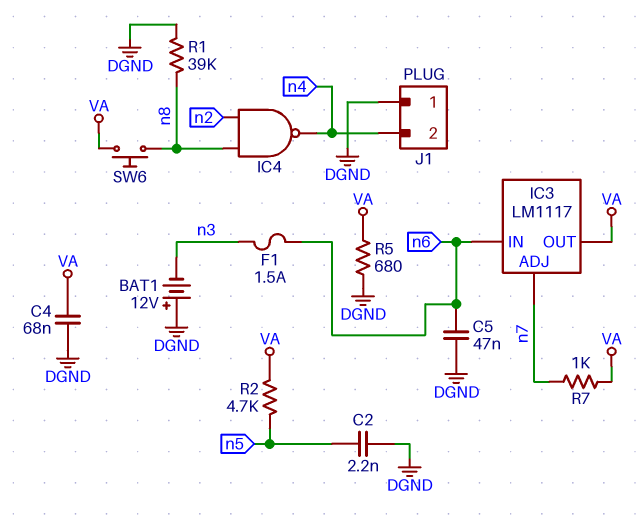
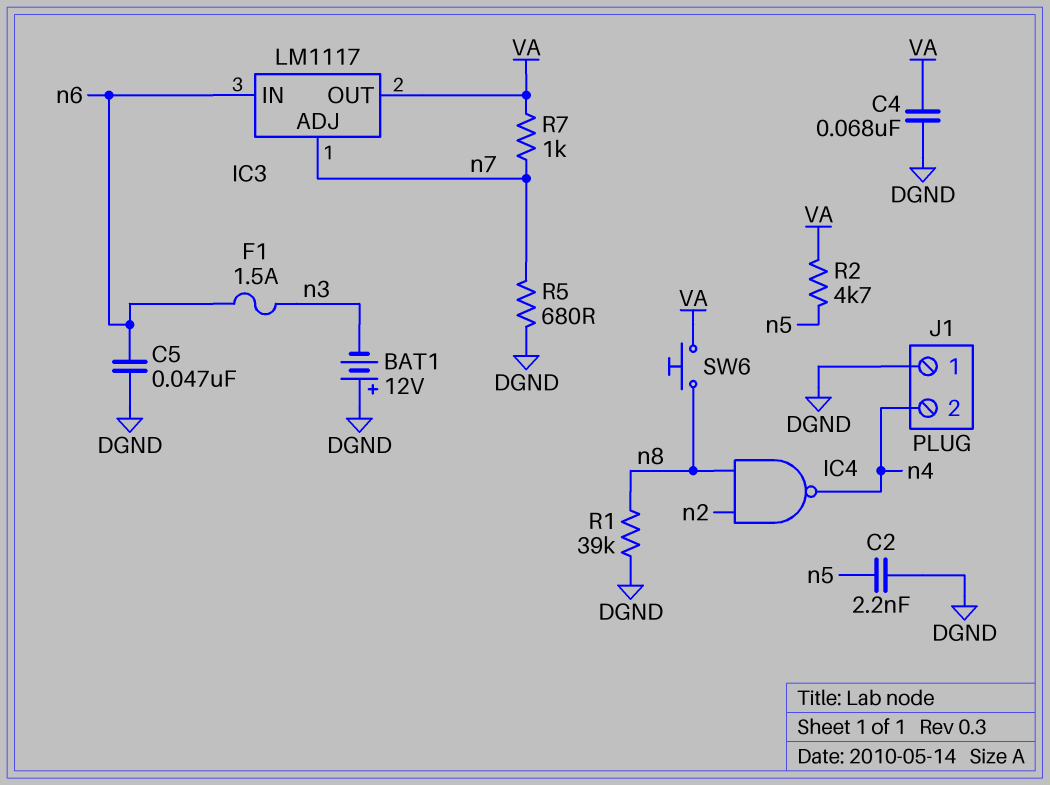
R5: 680 (DGND, VA) -> 680 (DGND, n7)

